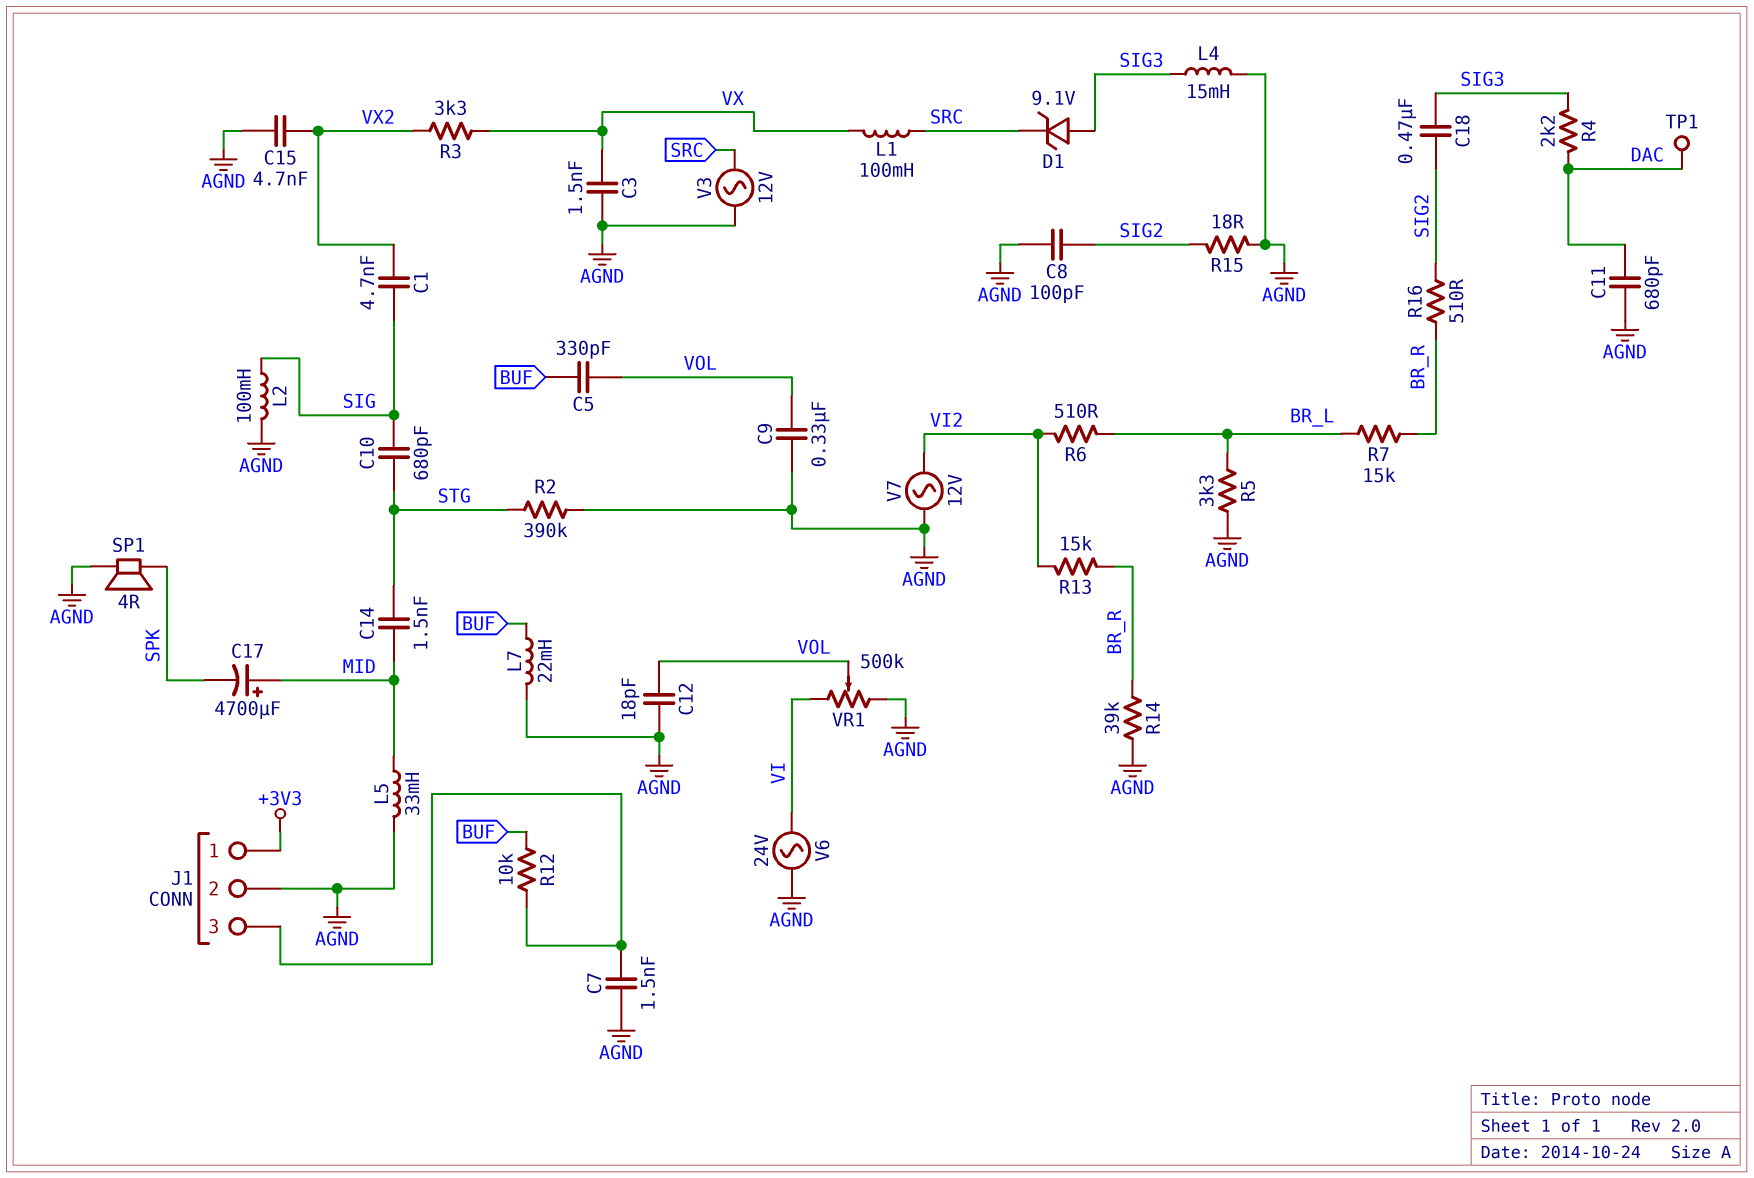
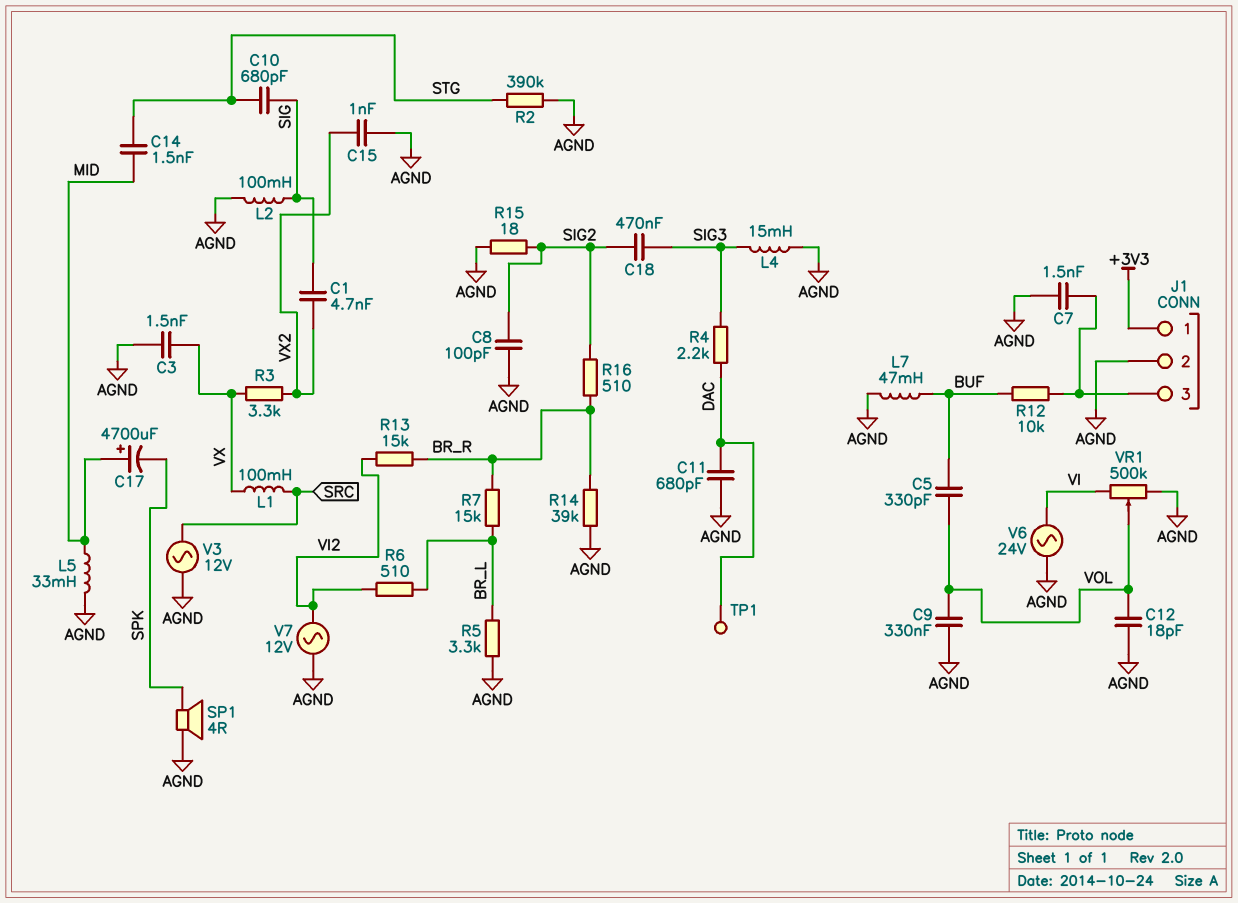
C15: 4.7nF (AGND, VX2) -> 1nF (AGND, VX2)
D1: zener 9.1V (A SIG3, K SRC) -> none
L7: 22mH (AGND, BUF) -> 47mH (AGND, BUF)

